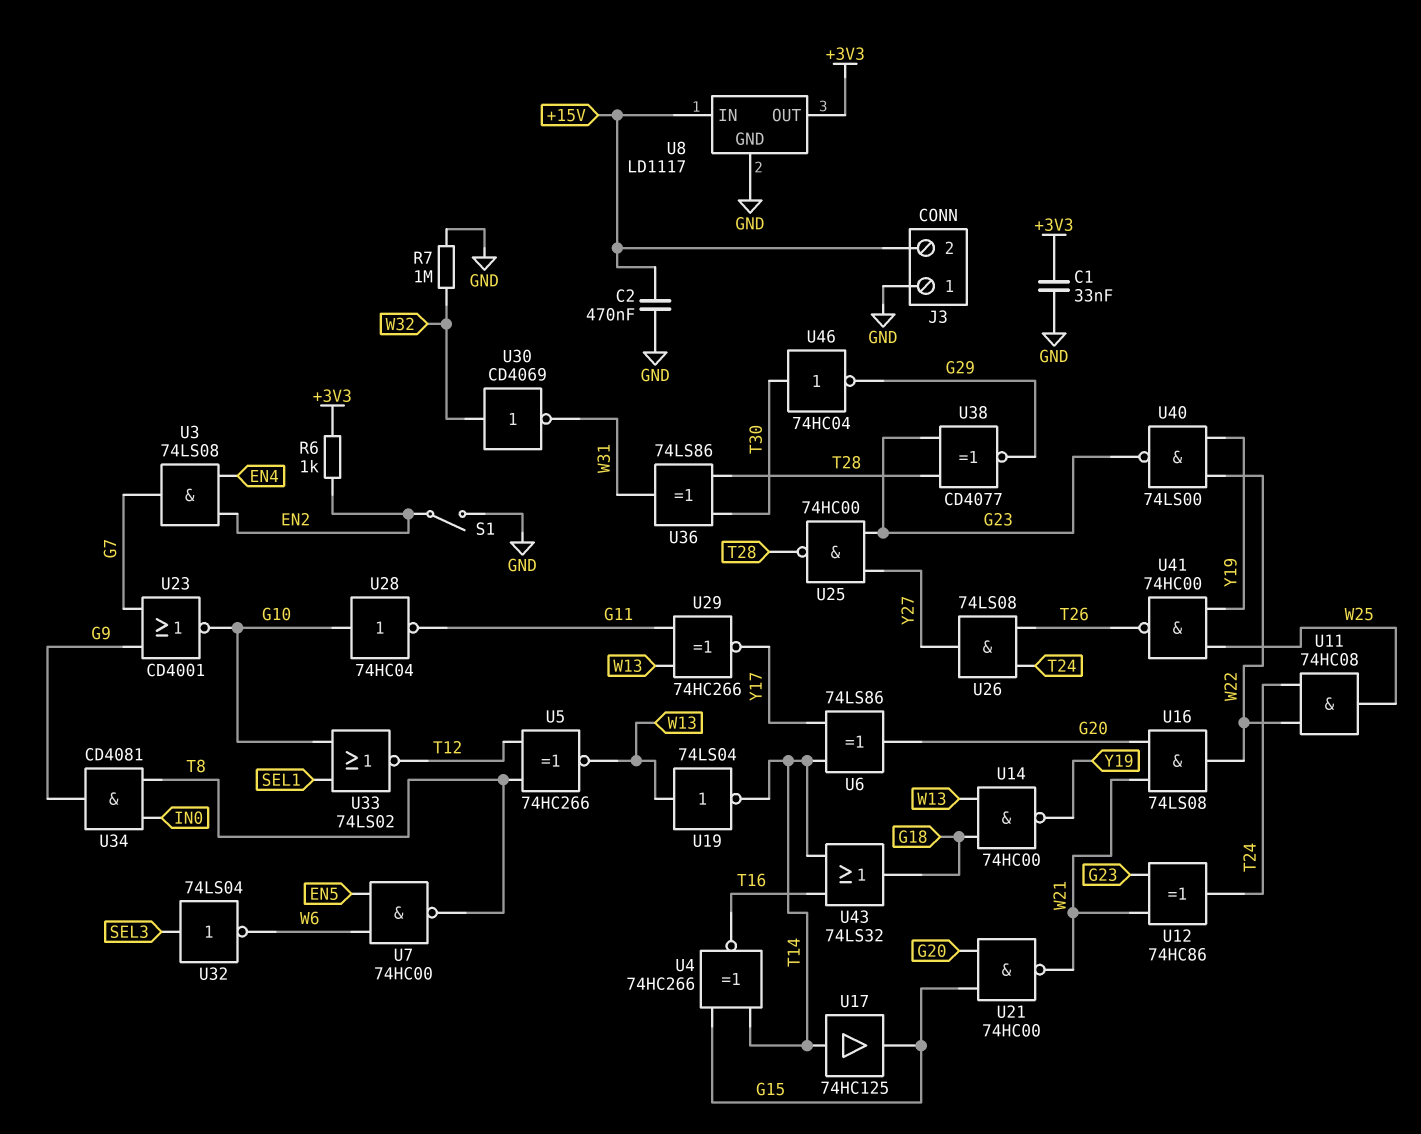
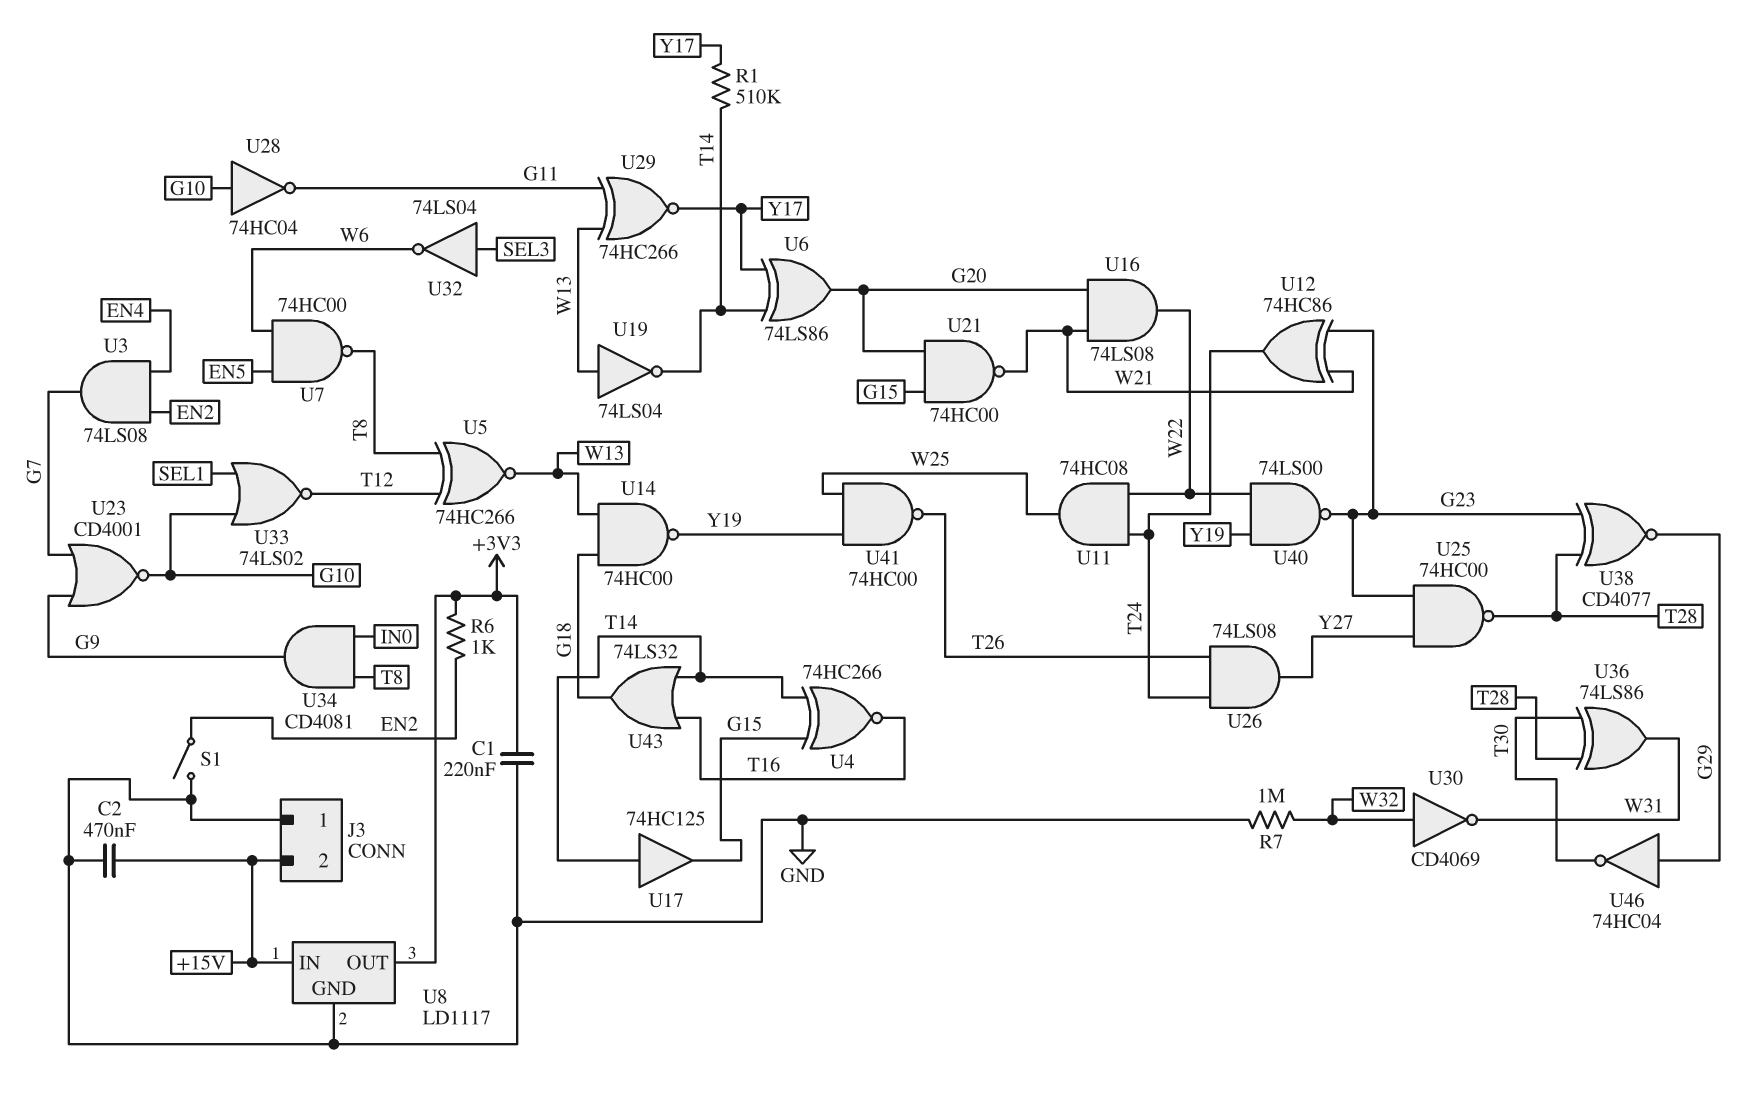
C1: 33nF (+3V3, GND) -> 220nF (+3V3, GND)
R1: none -> 510k (T14, Y17)
U46: NOT 74HC04 (in T30, out G29) -> NOT 74HC04 (in G29, out T30)

